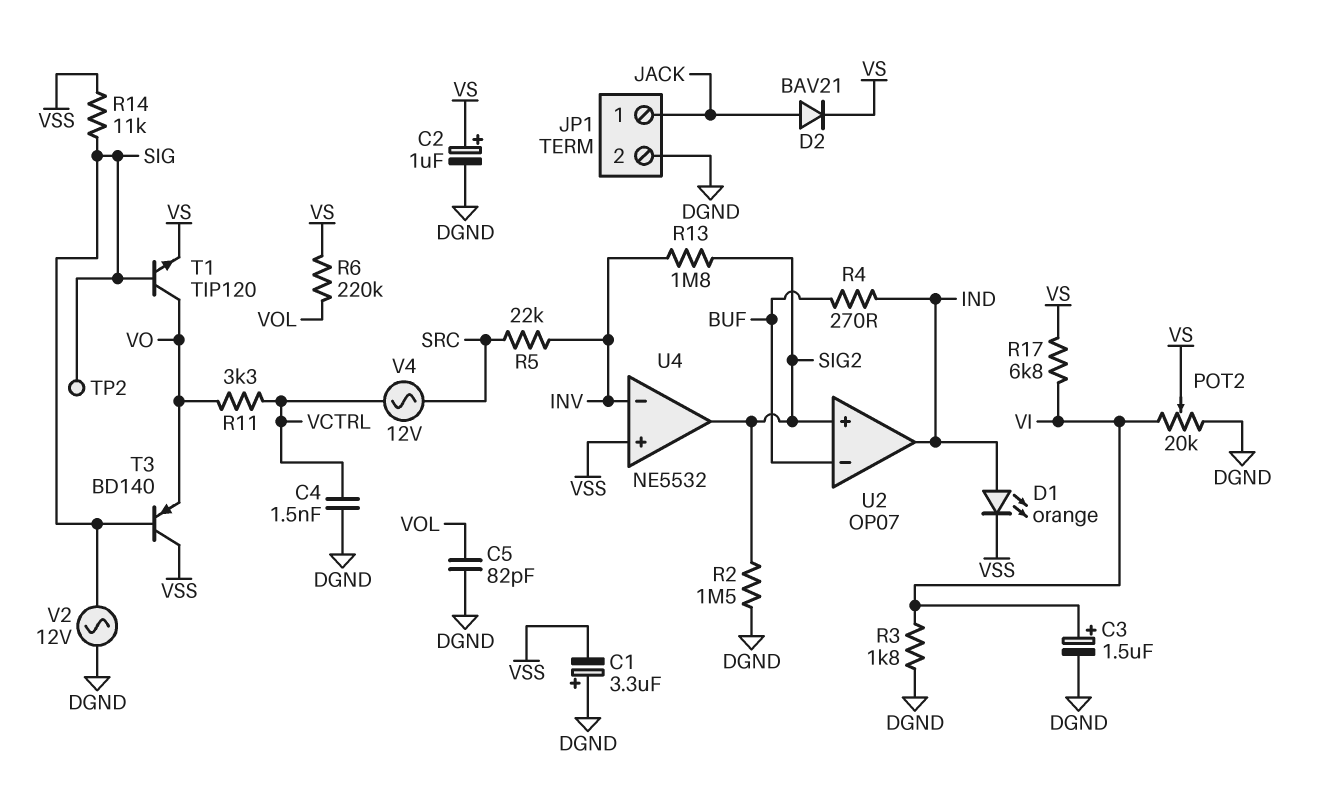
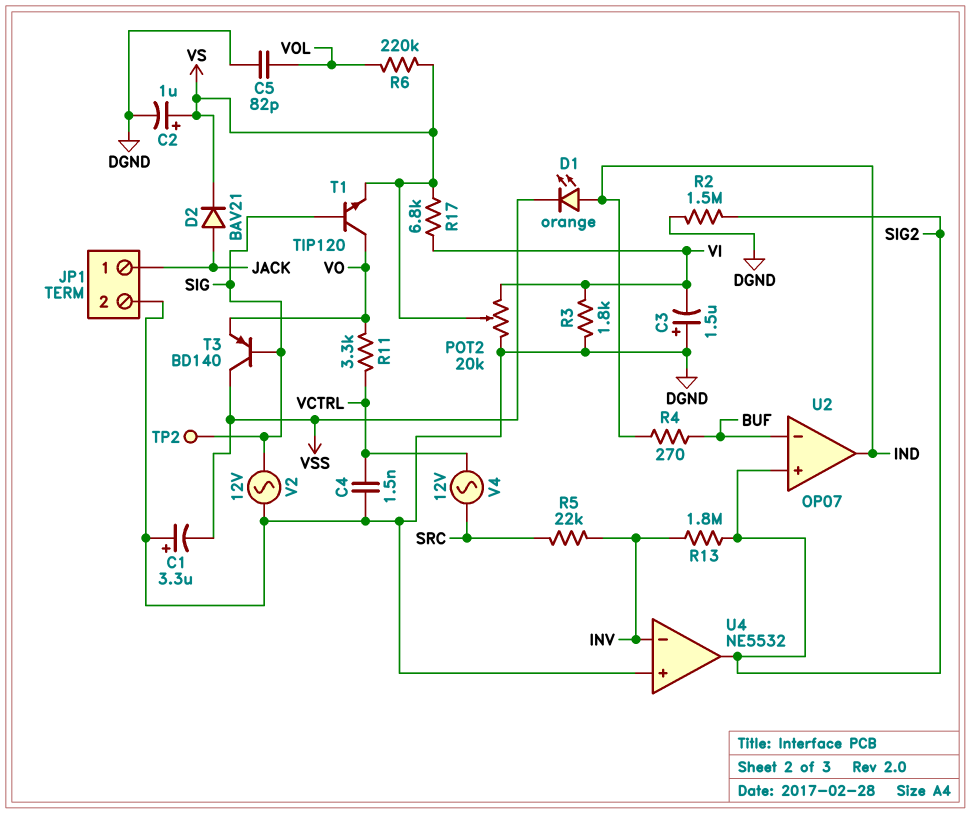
C3: 1.5uF (plus VI, minus DGND) -> 1.5uF (plus DGND, minus VI)
R14: 11k (SIG, VSS) -> none
U4 pin in+: VSS -> DGND

